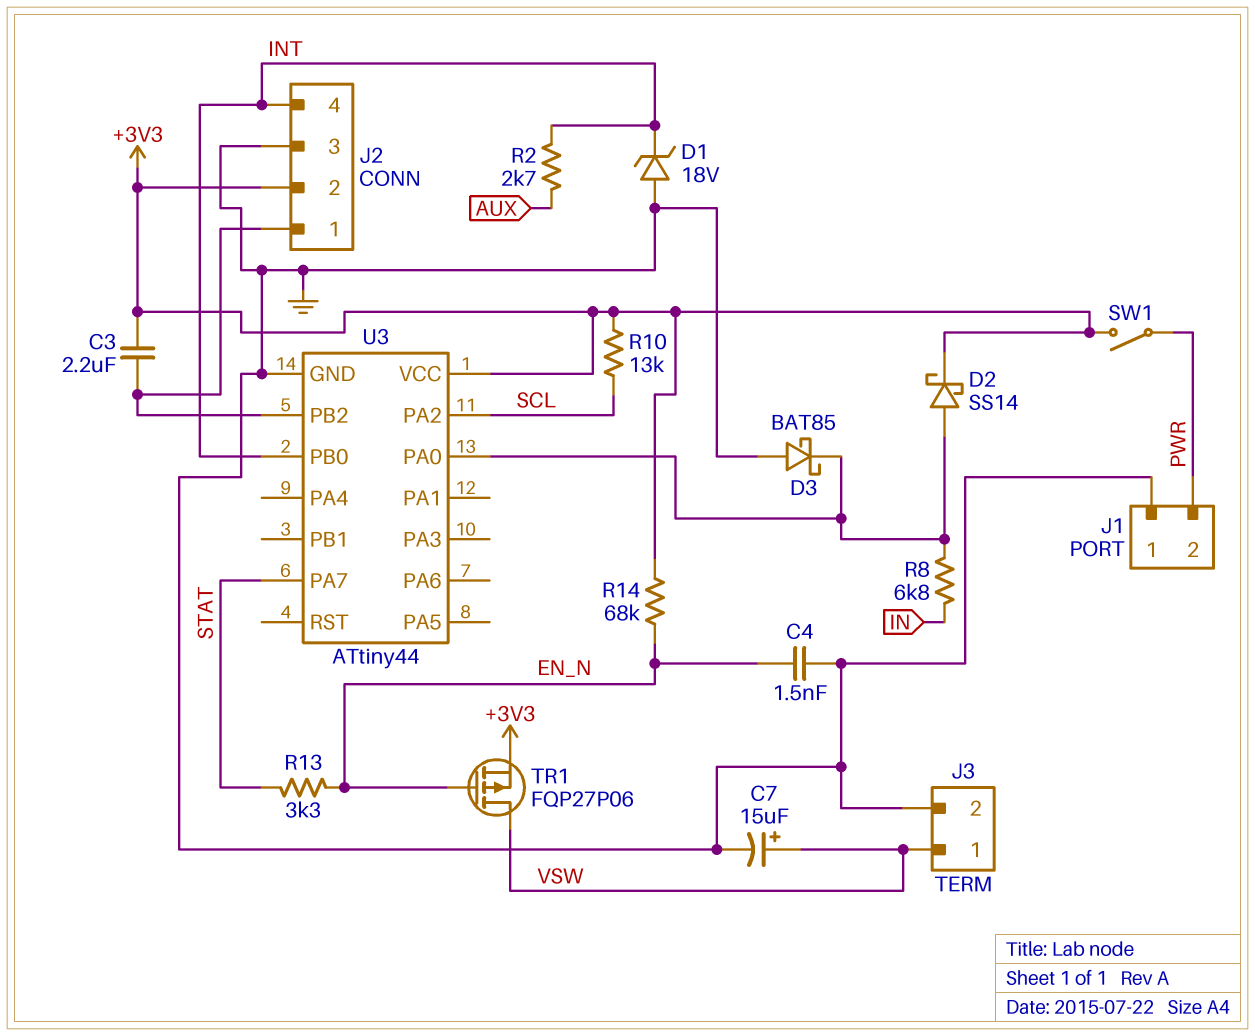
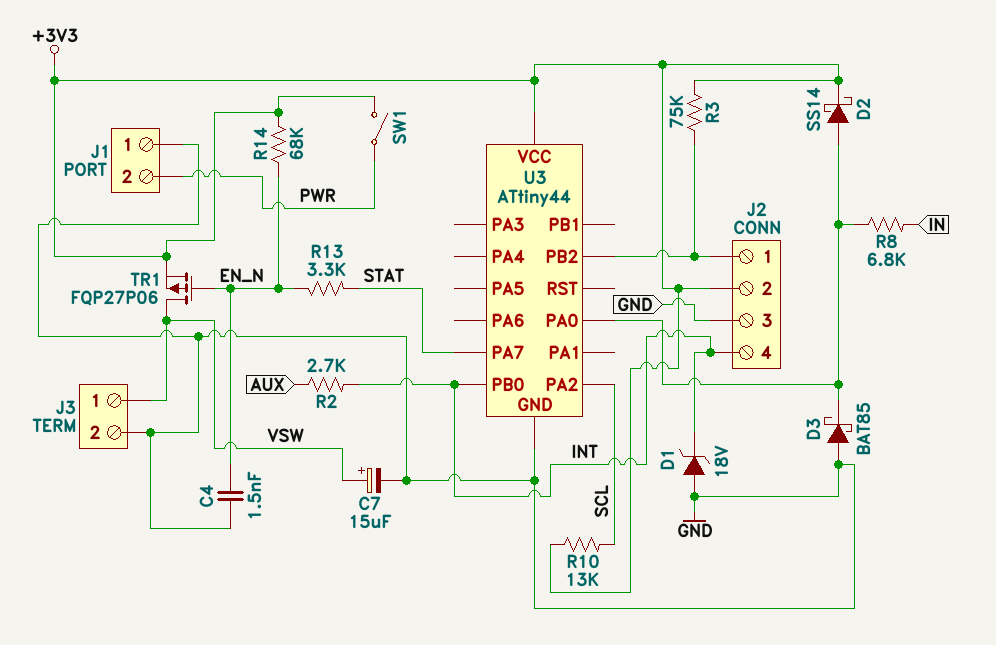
C3: 2.2uF (+3V3, J2/1) -> none
R3: none -> 75k (+3V3, J2/1)

